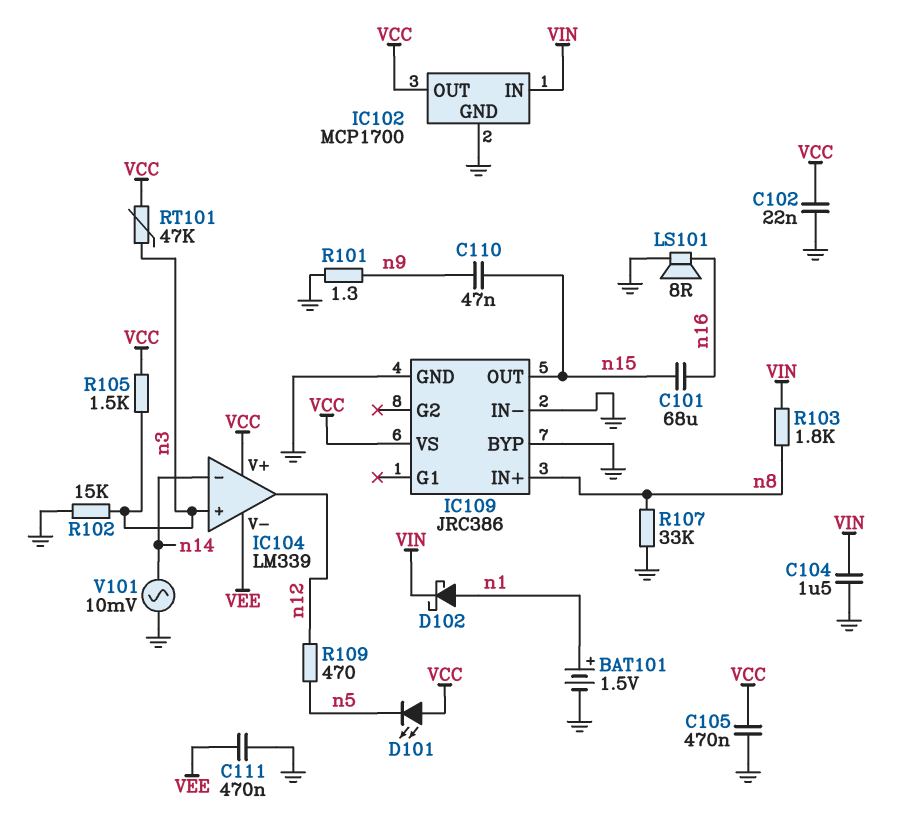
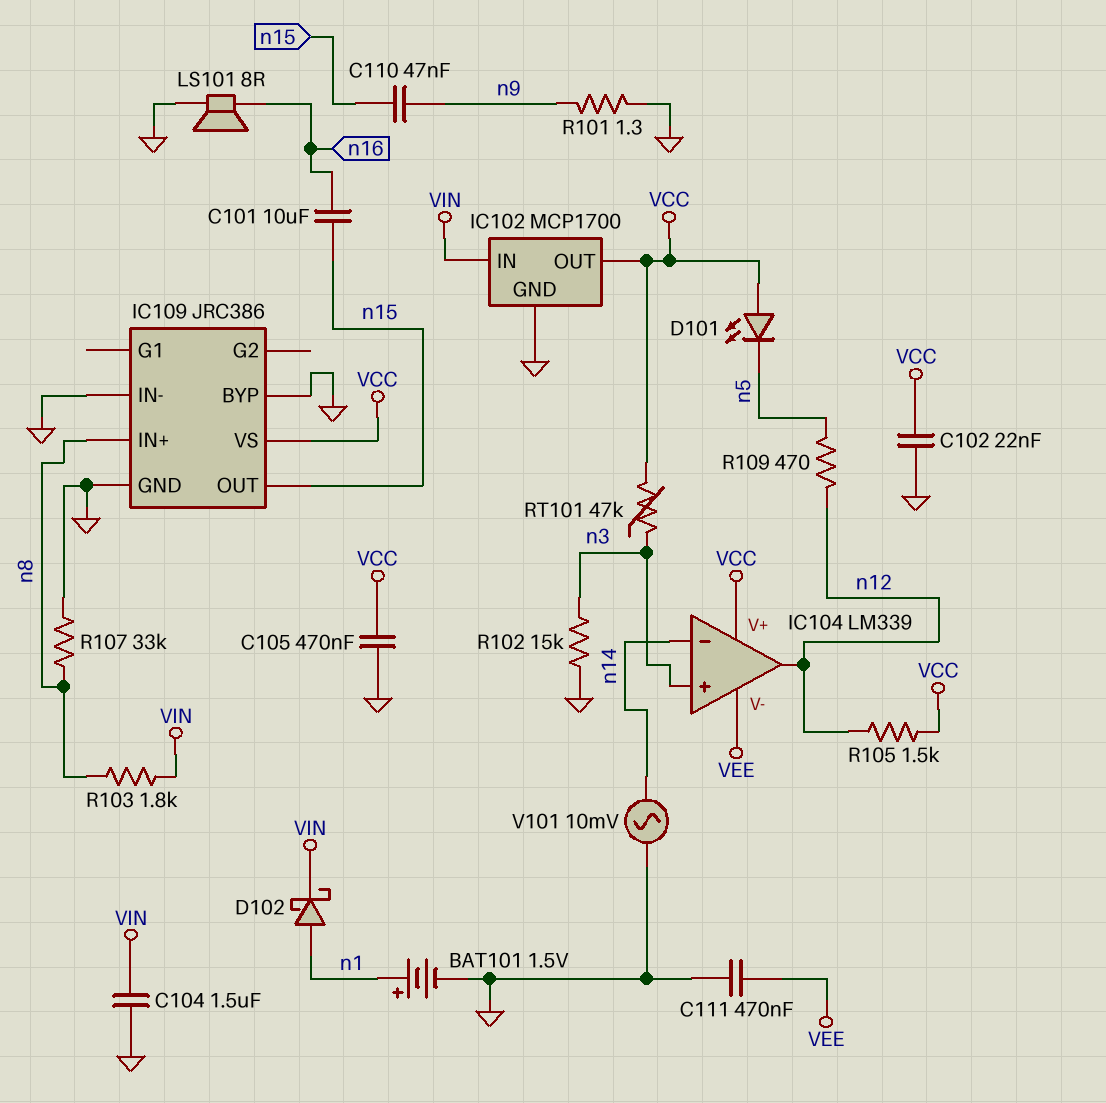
C101: 68uF (n15, n16) -> 10uF (n15, n16)
R105: 1.5k (VCC, n3) -> 1.5k (VCC, n12)

